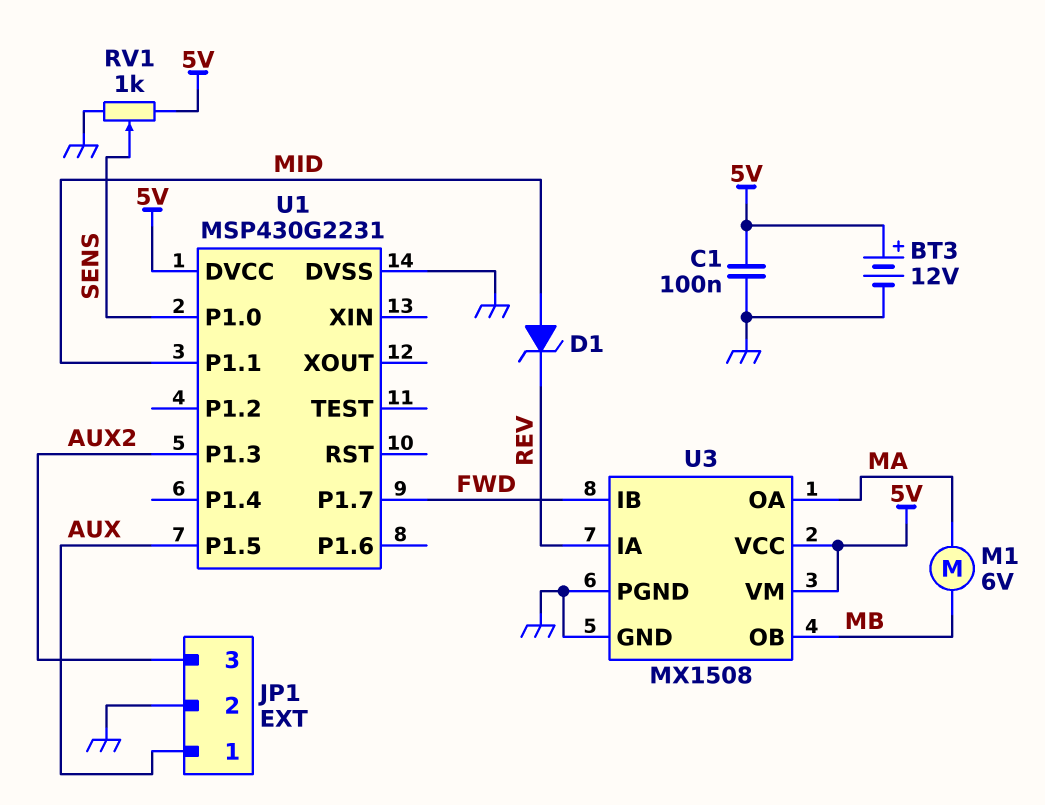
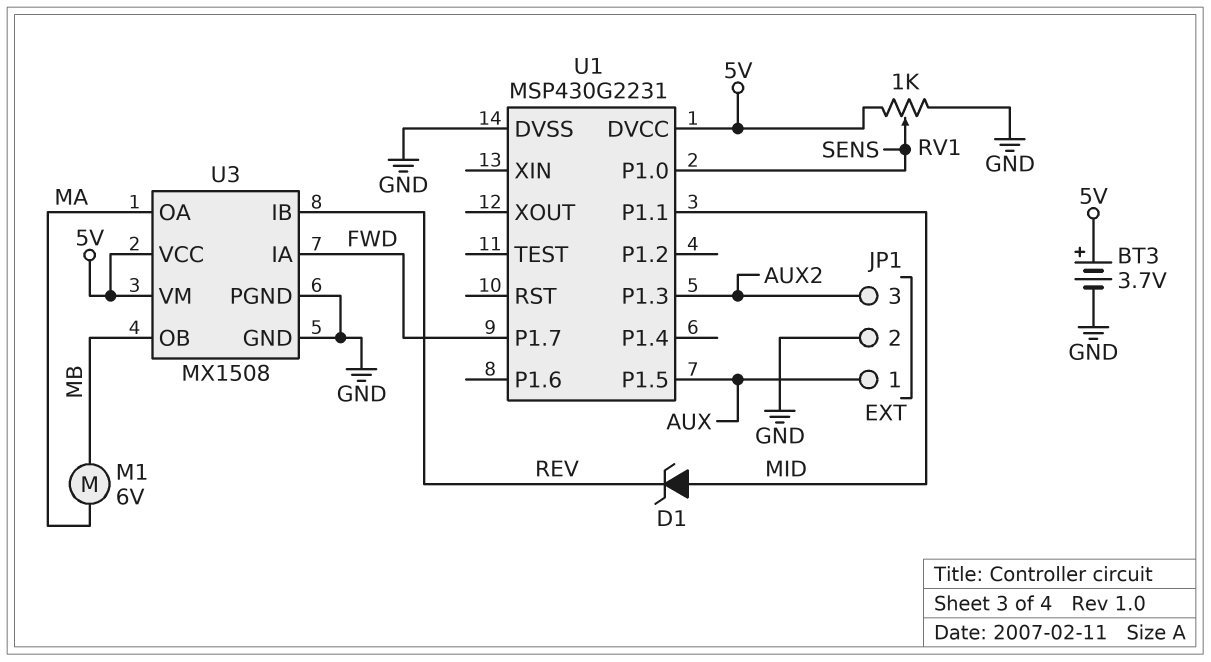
BT3: 12V (plus 5V, minus GND) -> 3.7V (plus 5V, minus GND)
C1: 100nF (5V, GND) -> none
U3 pin IA: REV -> FWD
U3 pin IB: FWD -> REV

